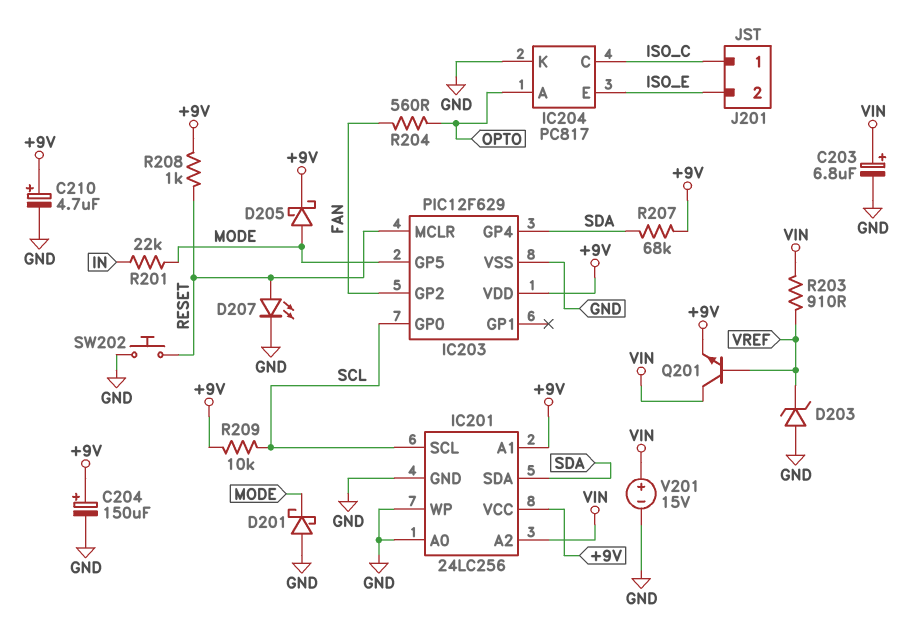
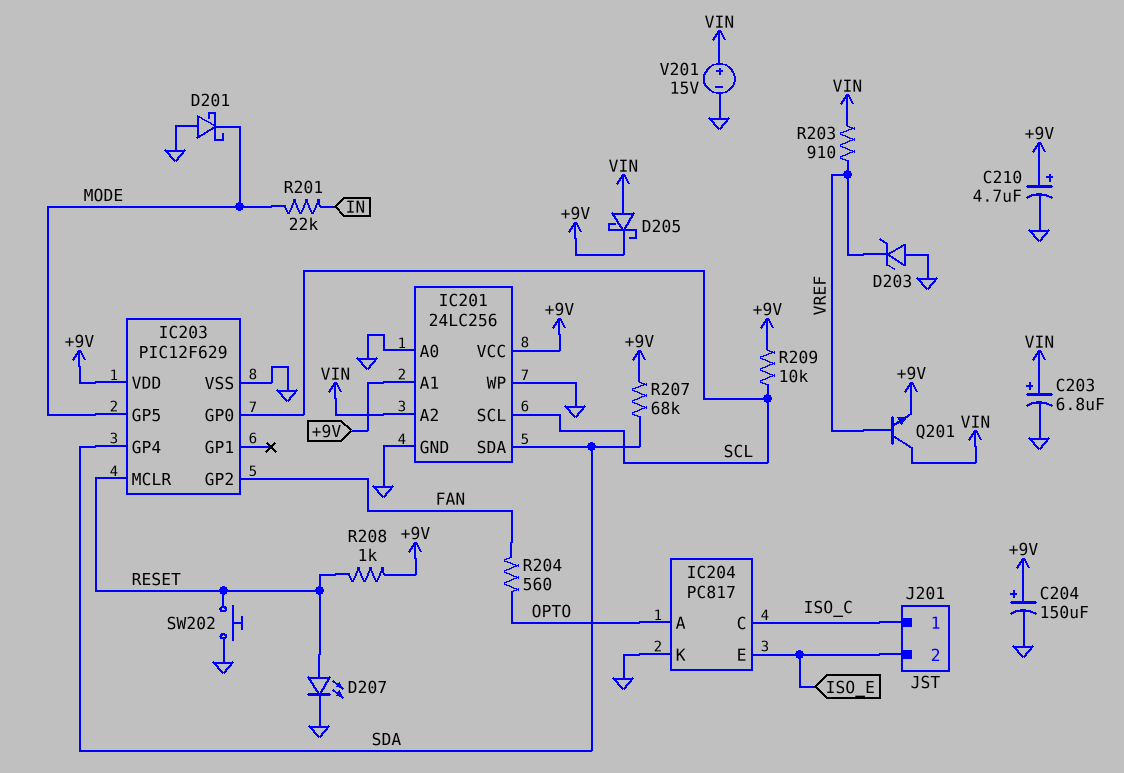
D205: schottky (A MODE, K +9V) -> schottky (A VIN, K +9V)

